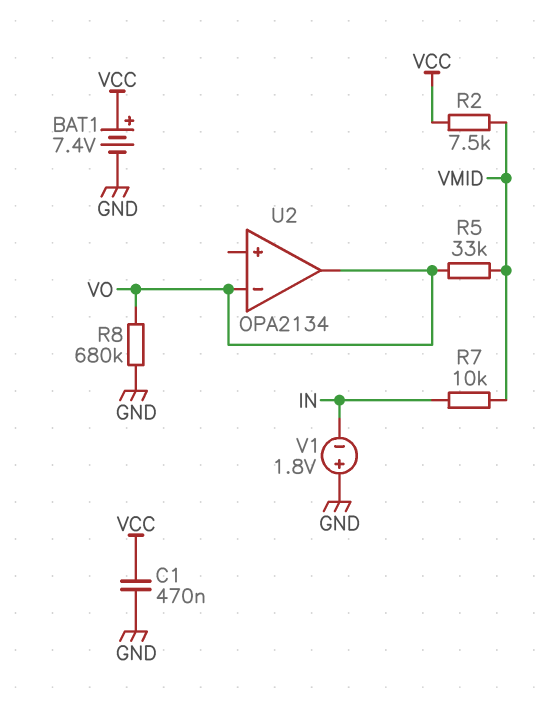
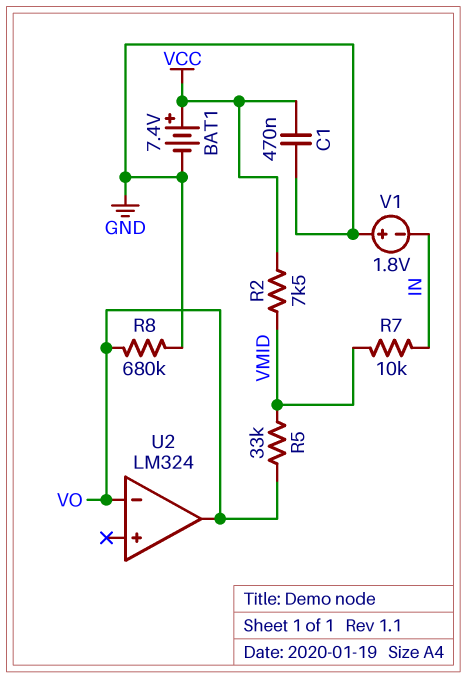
U2: OPA2134 -> LM324

